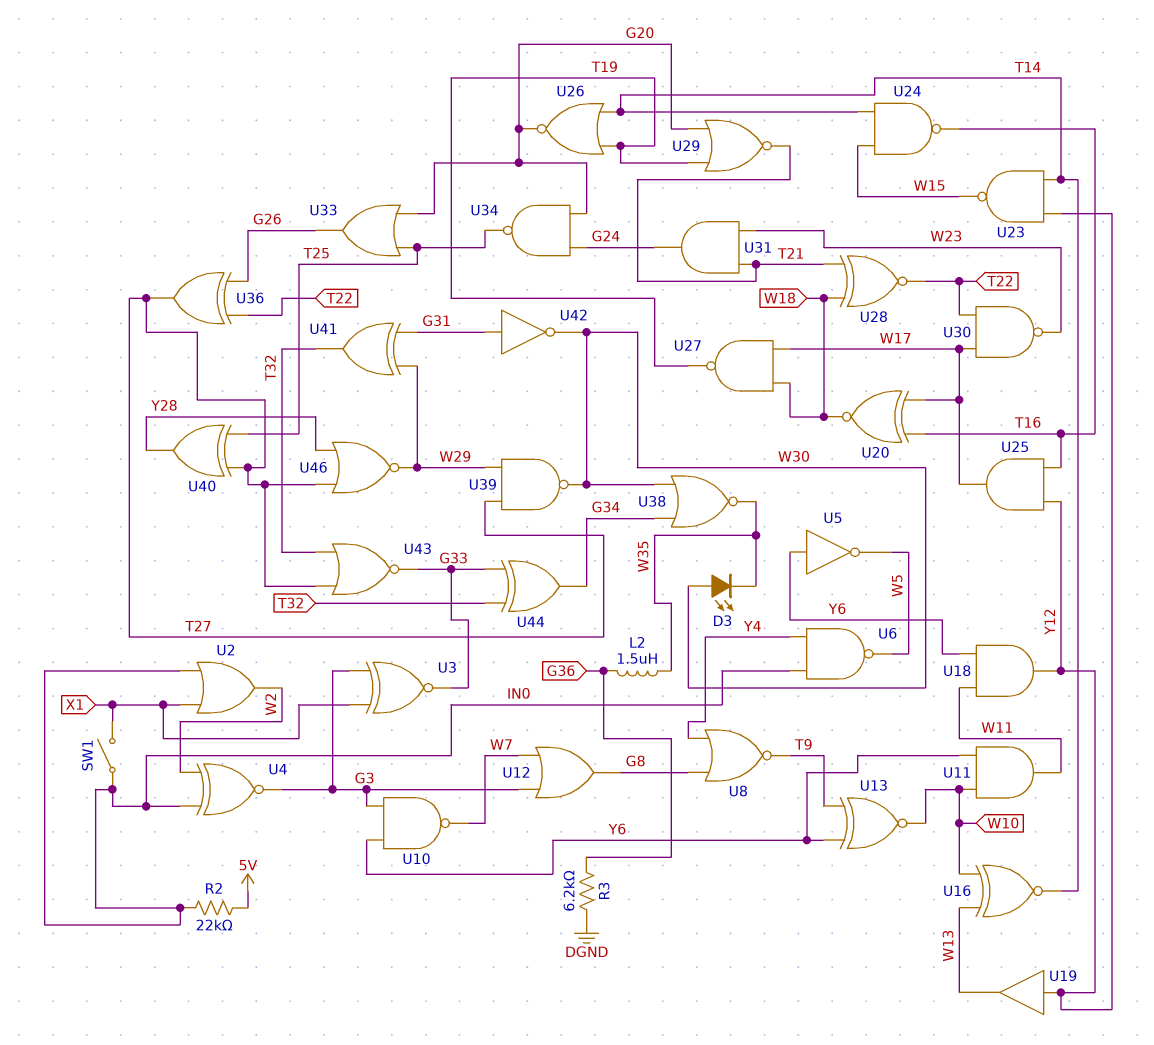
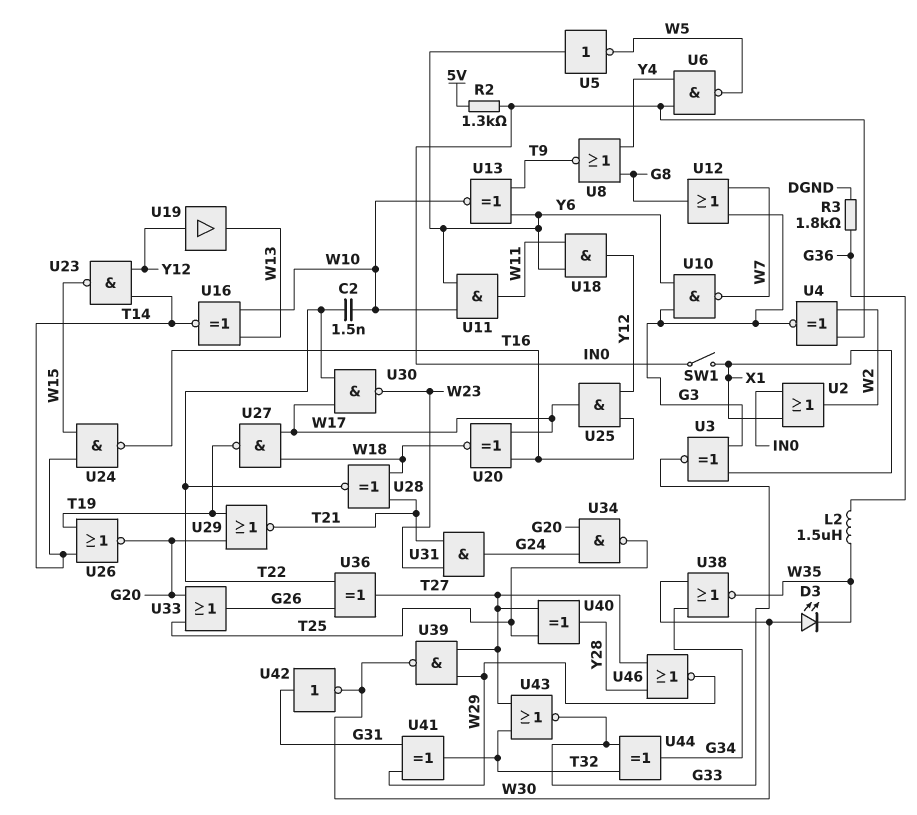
C2: none -> 1.5nF (T22, W10)
R2: 22k (5V, IN0) -> 1.3k (5V, IN0)
R3: 6.2k (DGND, G36) -> 1.8k (DGND, G36)

